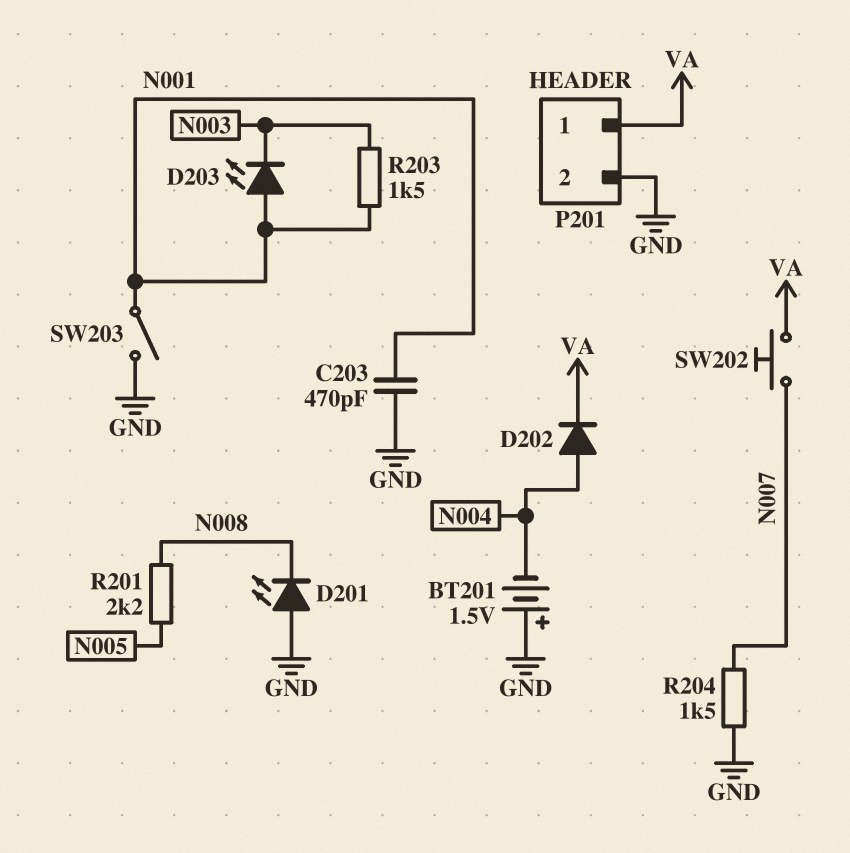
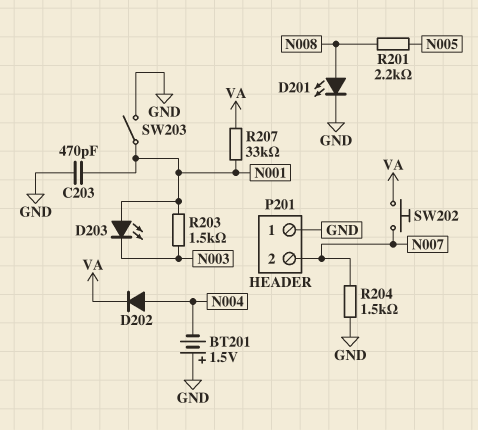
D201: LED (A GND, K N008) -> LED (A N008, K GND)
P201 pin 1: VA -> GND
P201 pin 2: GND -> N007
R207: none -> 33k (N001, VA)

